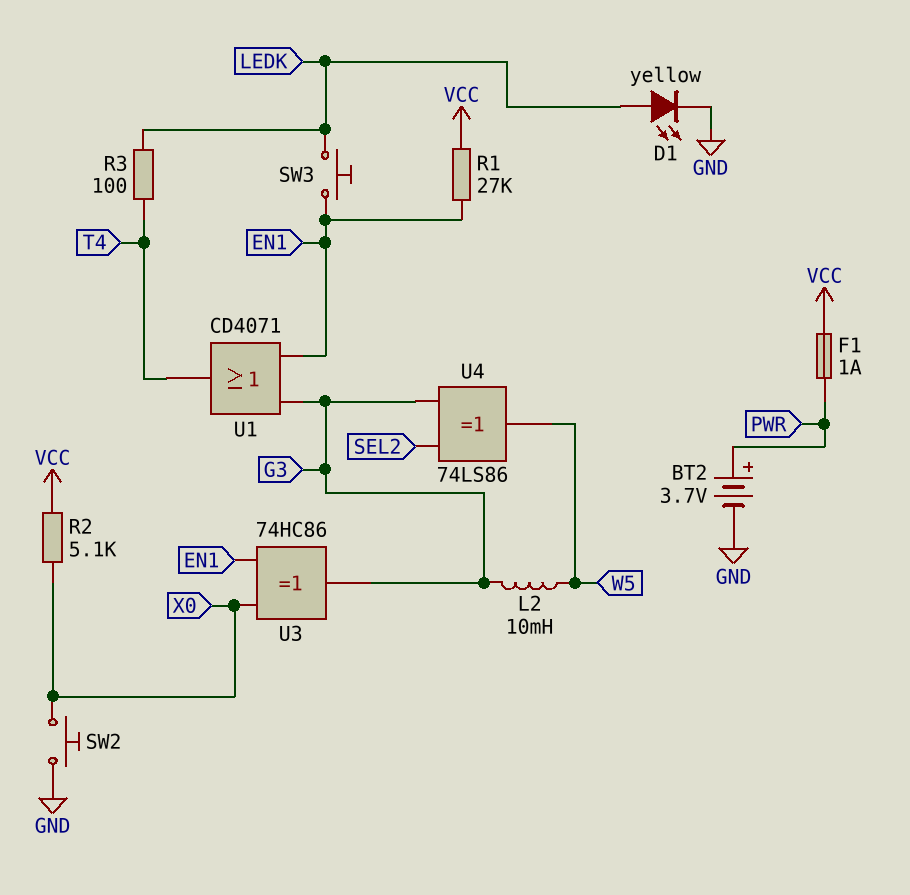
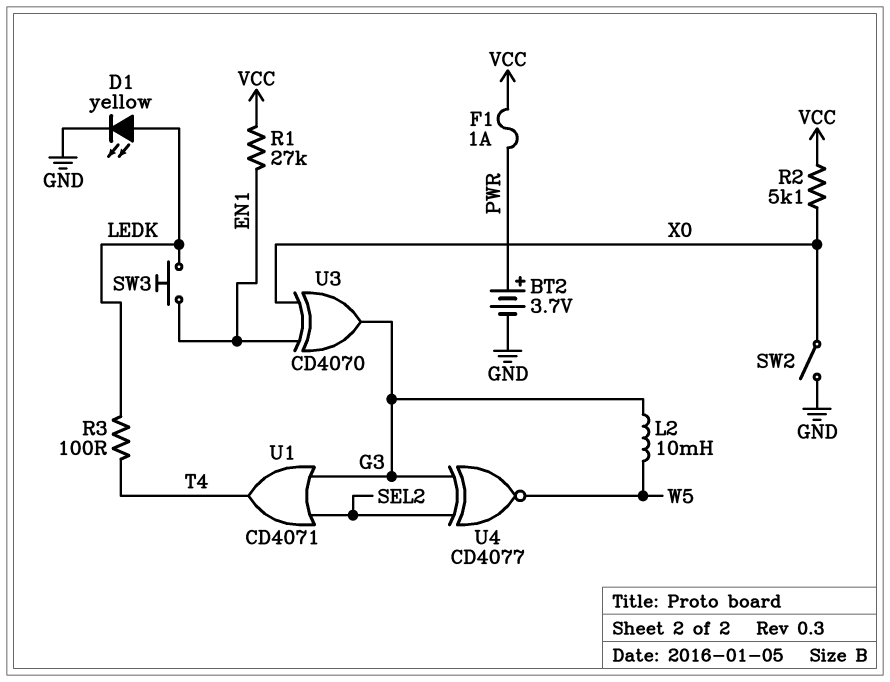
SW2: button (GND, X0) -> switch (GND, X0)
U1: OR CD4071 (in EN1, in G3, out T4) -> OR CD4071 (in G3, in SEL2, out T4)
U3: XOR 74HC86 (in EN1, in X0, out G3) -> XOR CD4070 (in EN1, in X0, out G3)
U4: XOR 74LS86 (in G3, in SEL2, out W5) -> XNOR CD4077 (in G3, in SEL2, out W5)

